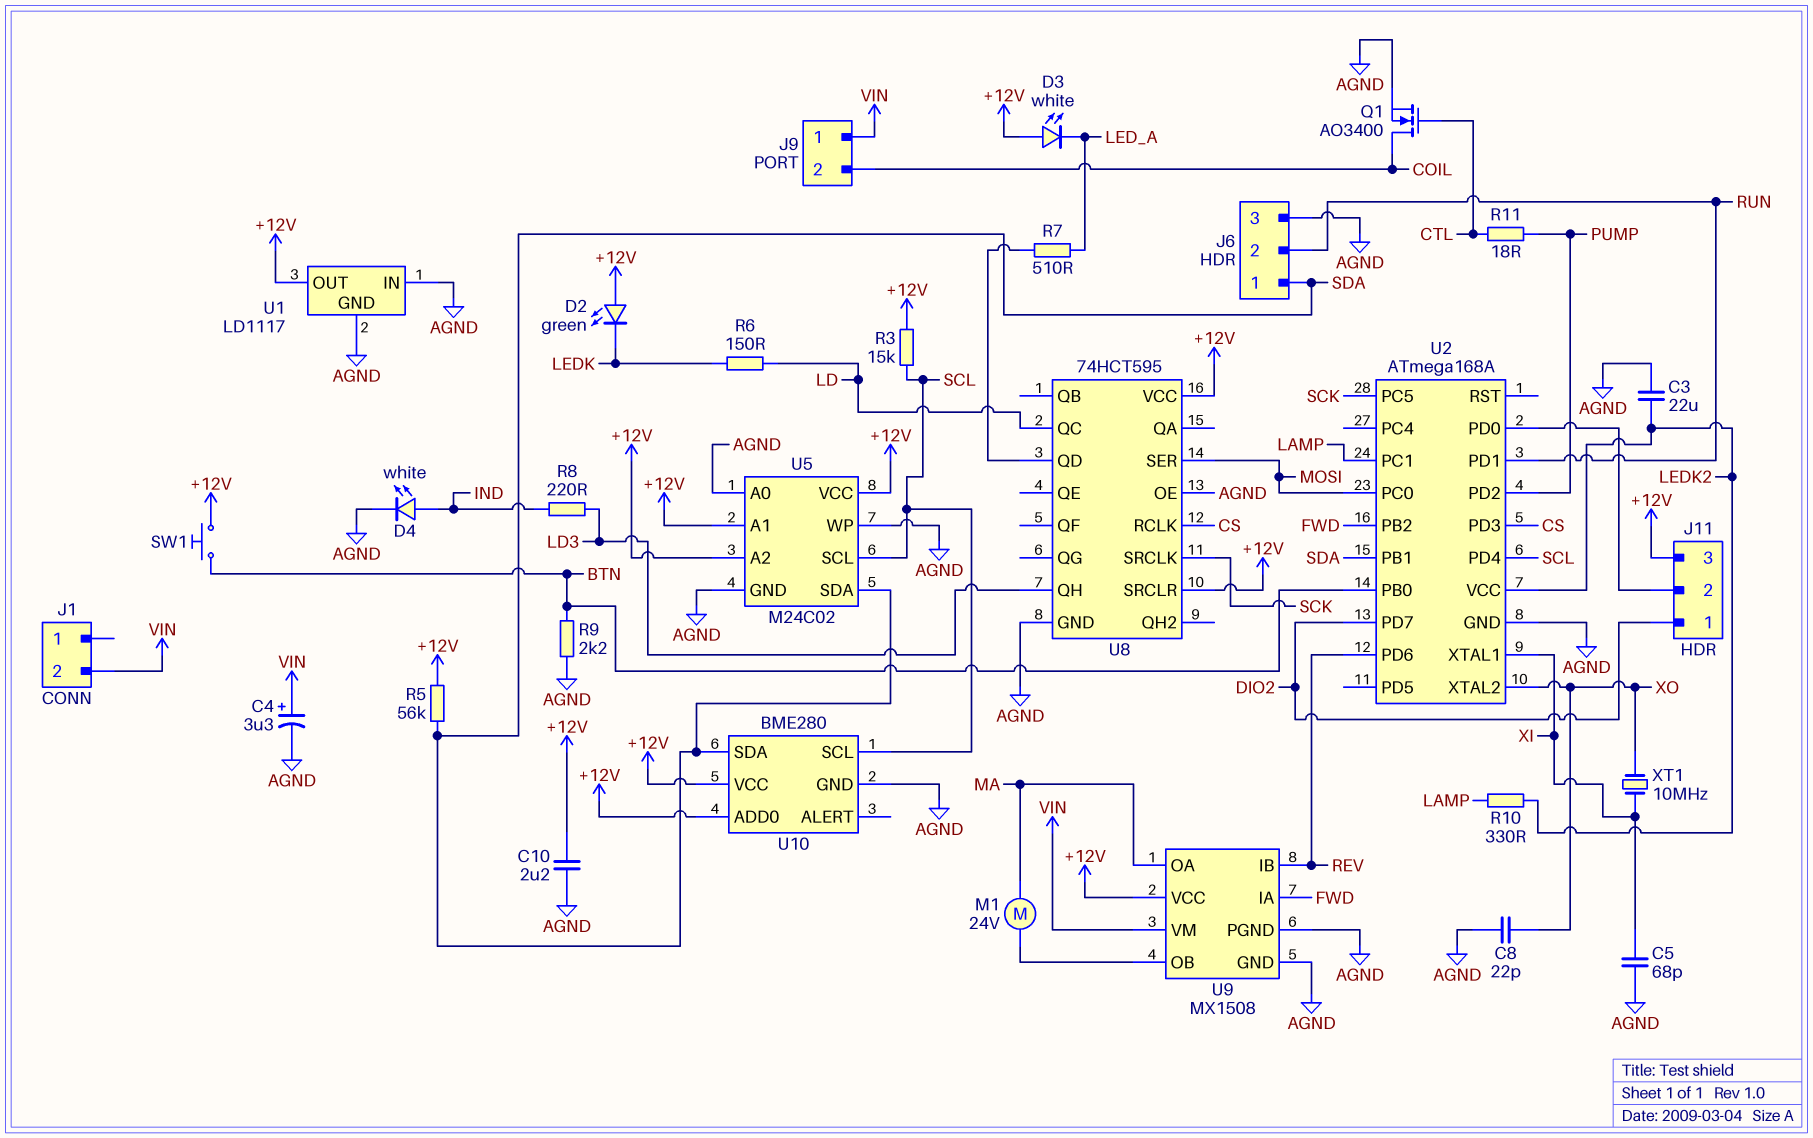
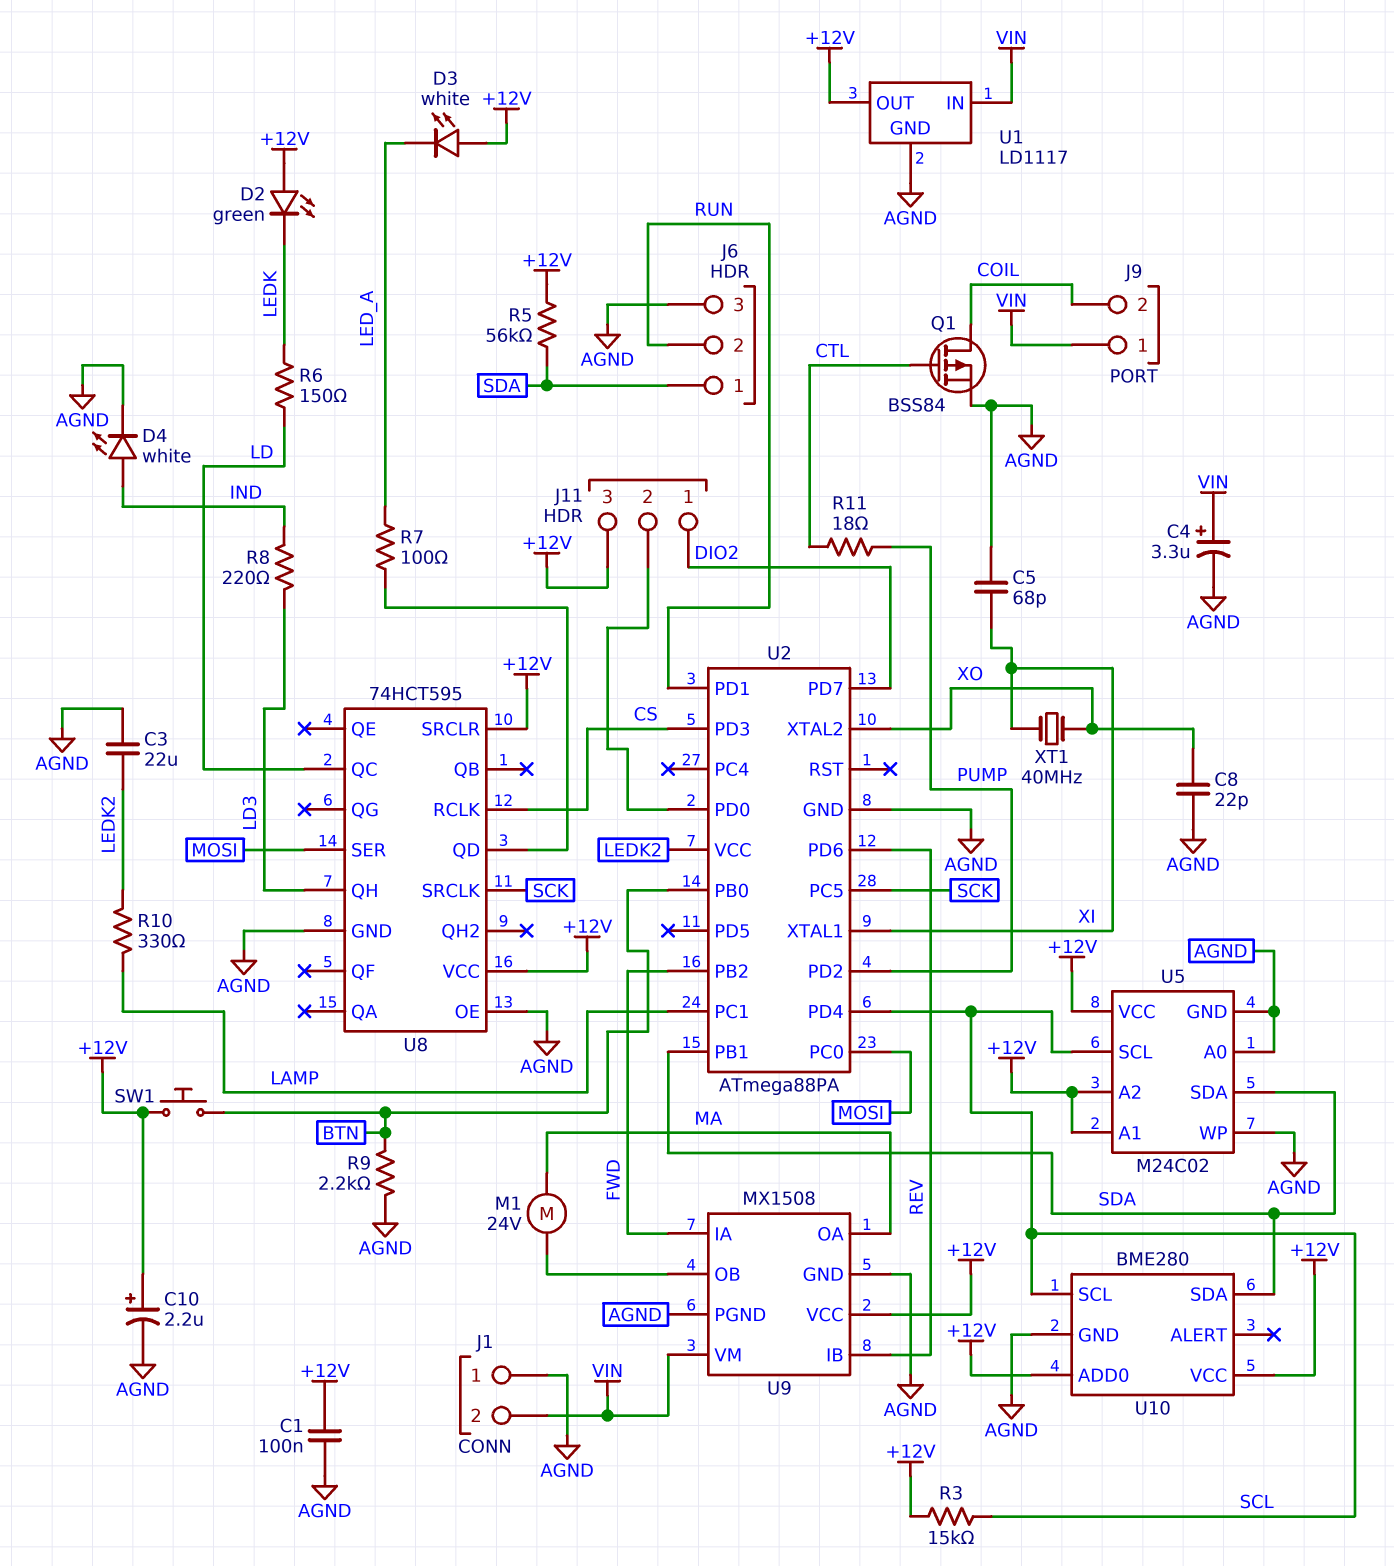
C1: none -> 100nF (+12V, AGND)
C10: 2.2uF (+12V, AGND) -> 2.2uF (plus +12V, minus AGND)
J1 pin 1: none -> AGND
Q1: NMOS AO3400 (G CTL, D COIL, S AGND) -> PMOS BSS84 (G CTL, D COIL, S AGND)
R7: 510 (LED_A, U8/QD) -> 100 (LED_A, U8/QD)
U1 pin IN: AGND -> VIN
U2: ATmega168A -> ATmega88PA
XT1: 10MHz (XI, XO) -> 40MHz (XI, XO)

